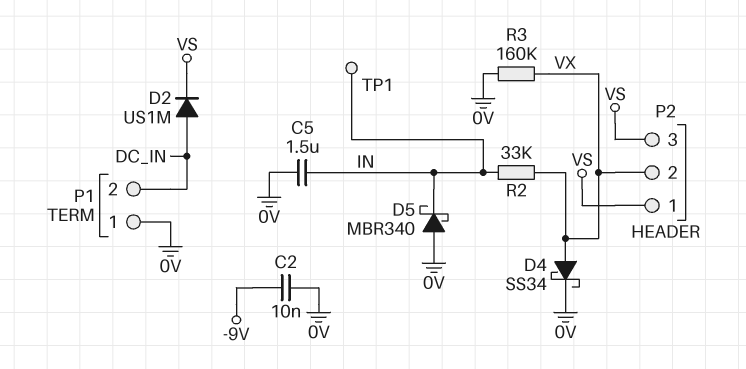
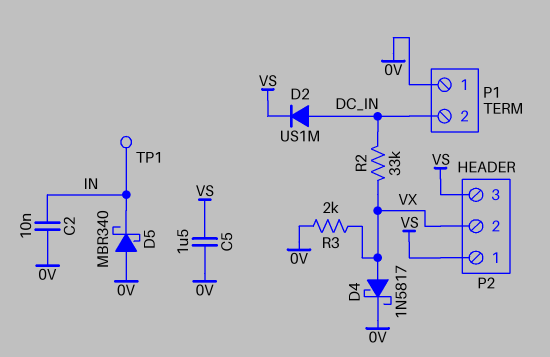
C2: 10nF (-9V, 0V) -> 10nF (0V, IN)
C5: 1.5uF (0V, IN) -> 1.5uF (0V, VS)
D4: schottky SS34 (A VX, K 0V) -> schottky 1N5817 (A VX, K 0V)
R2: 33k (IN, VX) -> 33k (DC_IN, VX)
R3: 160k (0V, VX) -> 2k (0V, VX)

